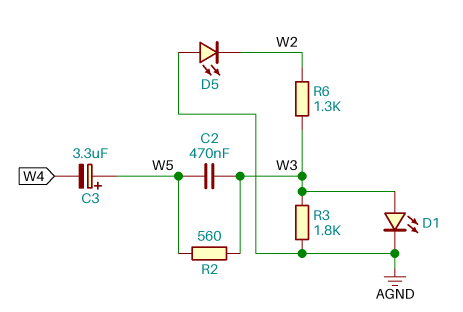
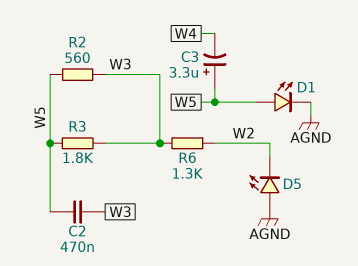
D1: LED (A W3, K AGND) -> LED (A W5, K AGND)
R3: 1.8k (AGND, W3) -> 1.8k (W3, W5)

